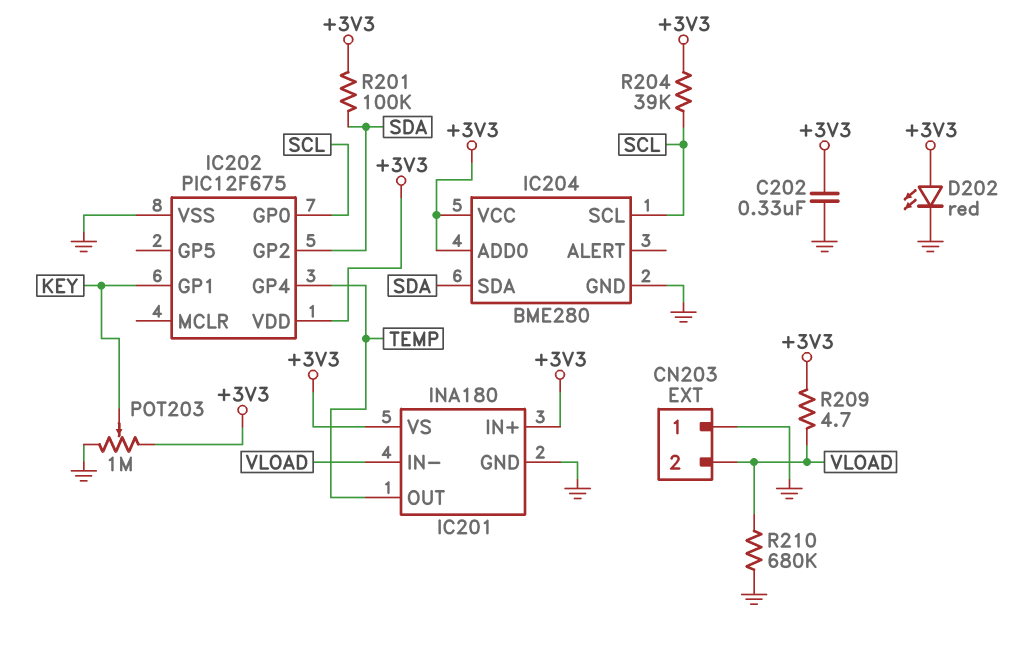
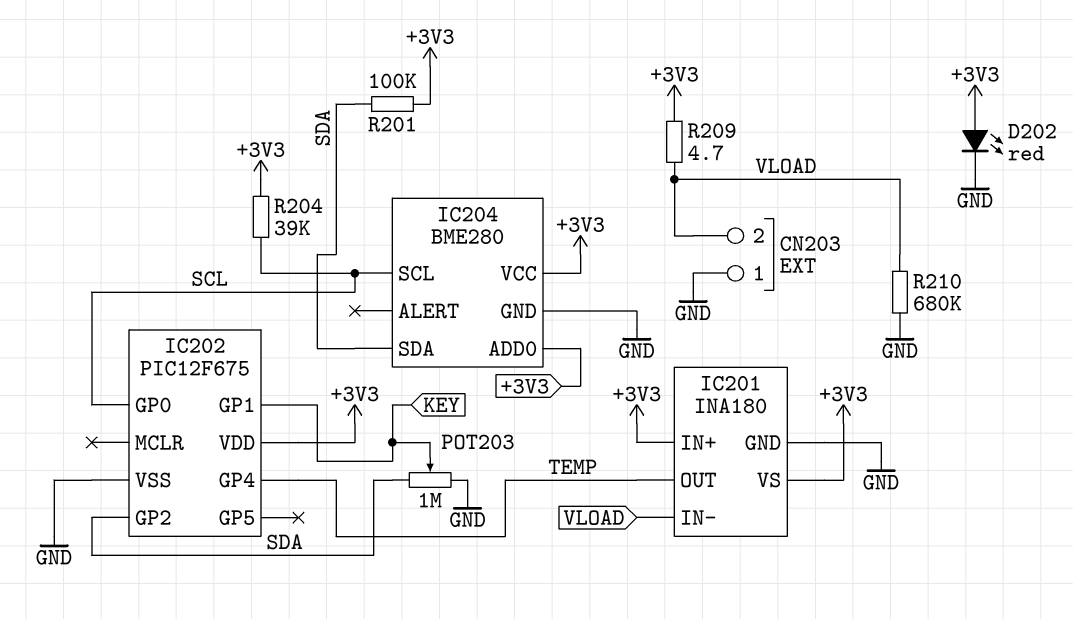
C202: 330nF (+3V3, GND) -> none
POT203: 1M (+3V3, GND, wiper KEY) -> 1M (GND, SDA, wiper KEY)

